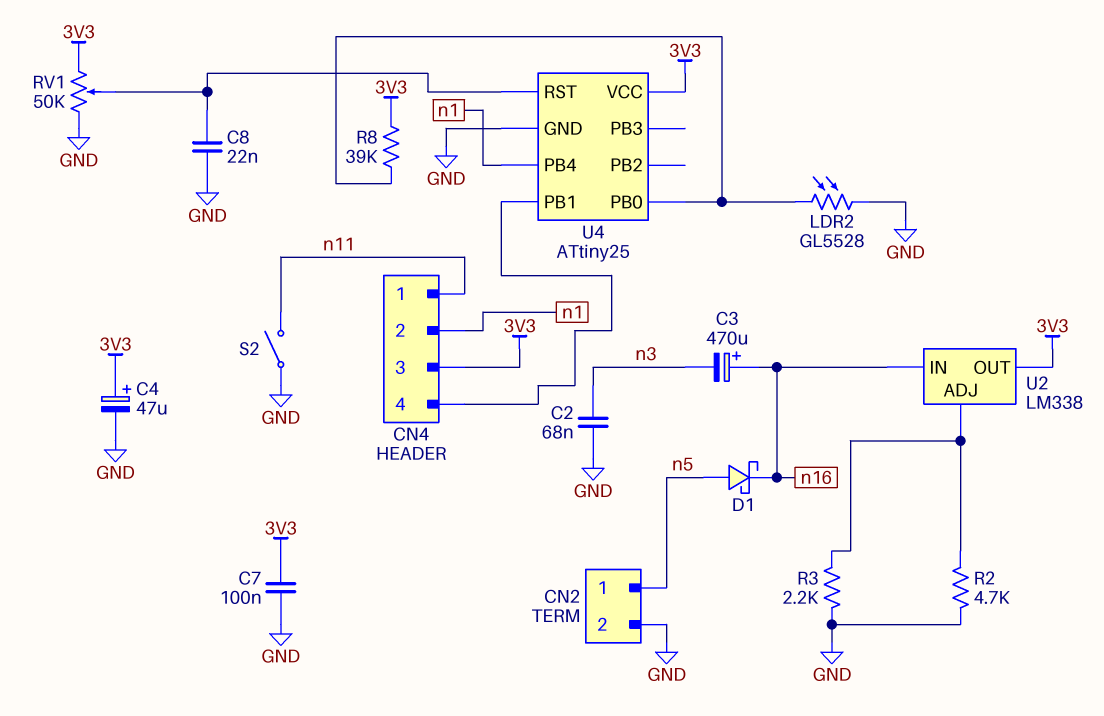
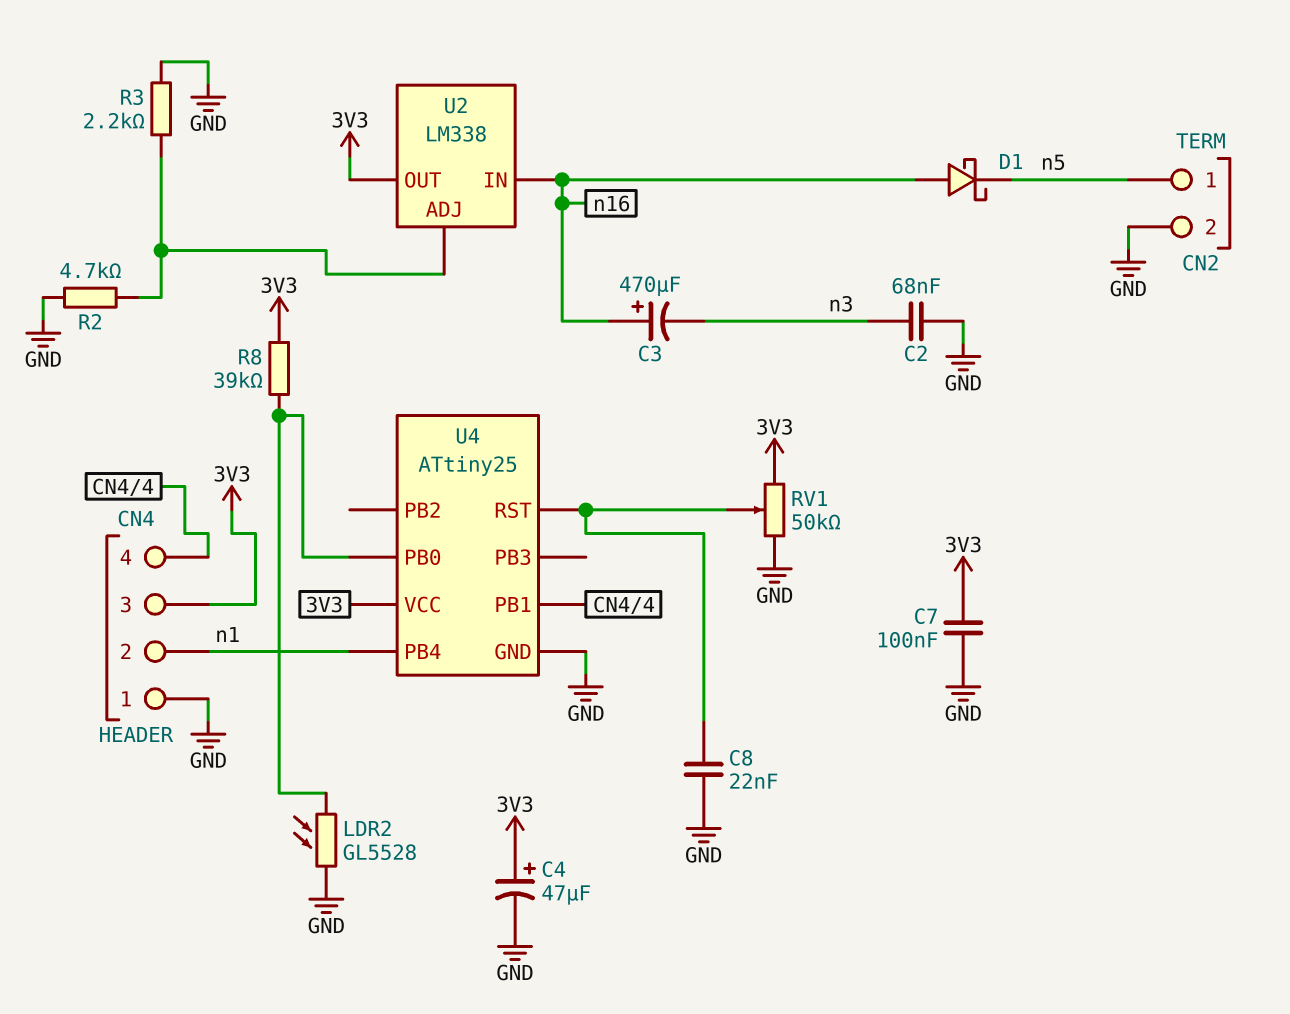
CN4 pin 1: n11 -> GND
D1: schottky (A n5, K n16) -> schottky (A n16, K n5)
S2: switch (GND, n11) -> none

